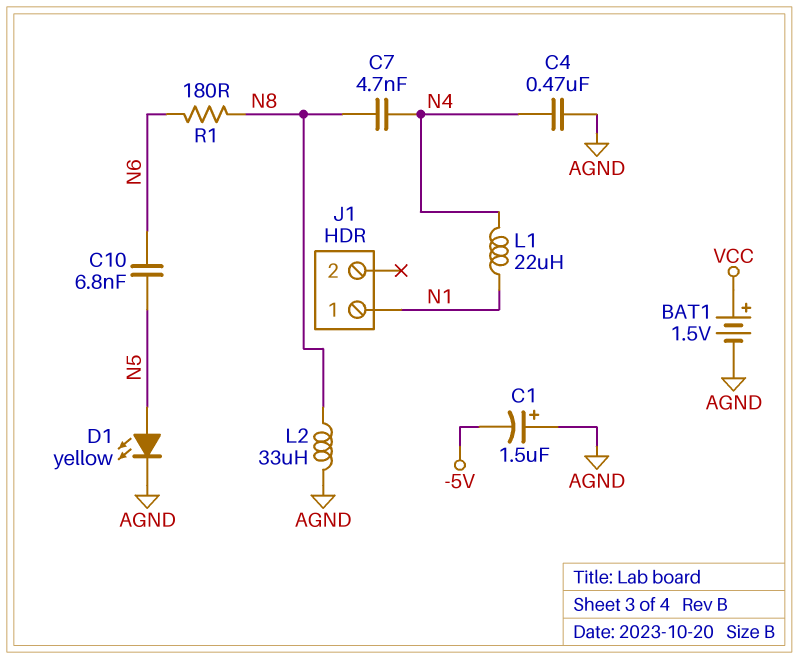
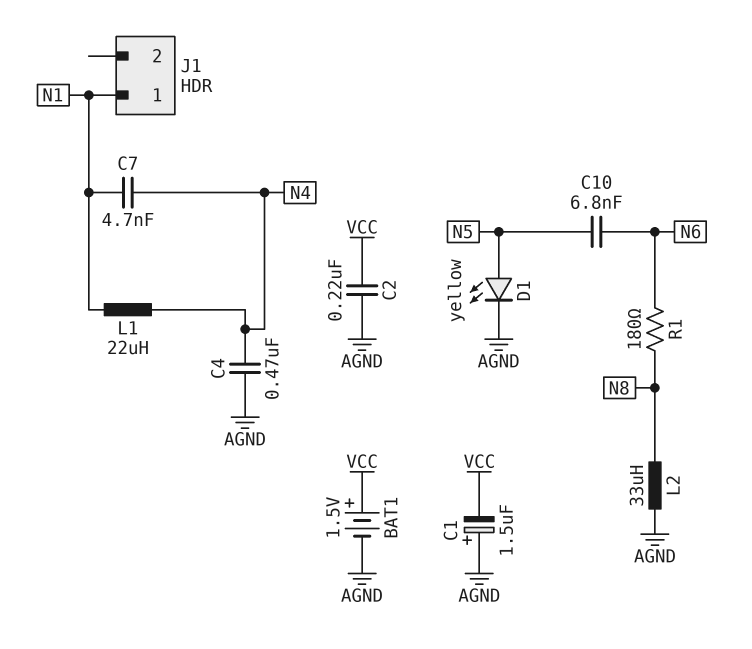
C1: 1.5uF (plus AGND, minus -5V) -> 1.5uF (plus AGND, minus VCC)
C2: none -> 220nF (AGND, VCC)
C7: 4.7nF (N4, N8) -> 4.7nF (N1, N4)

